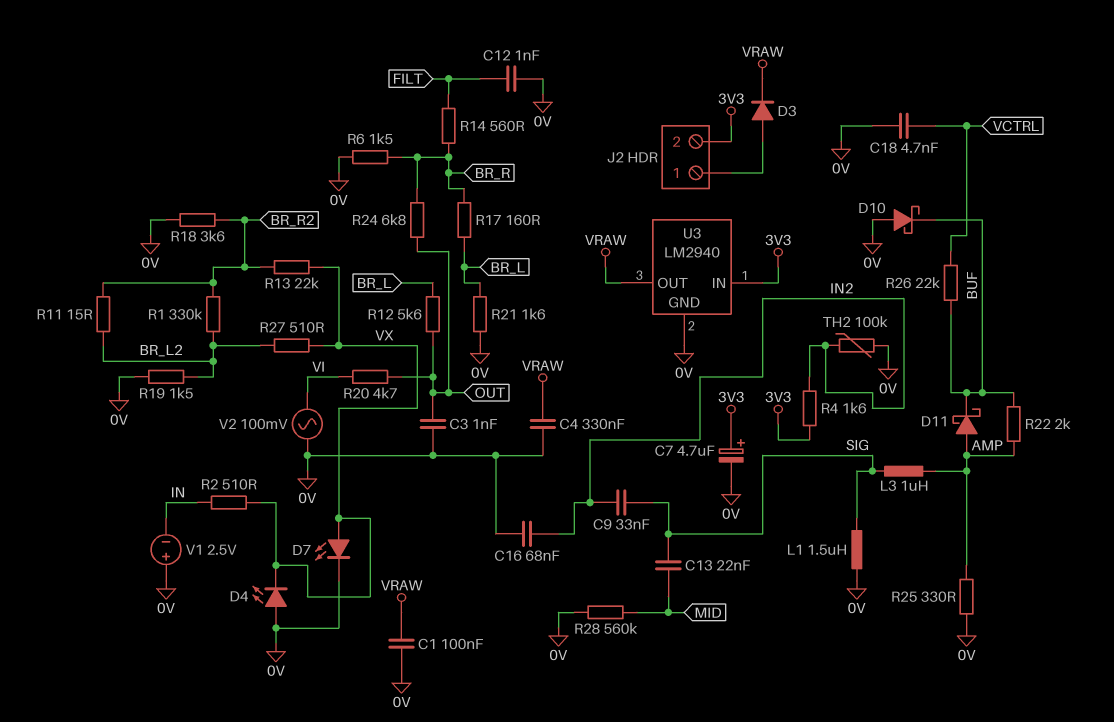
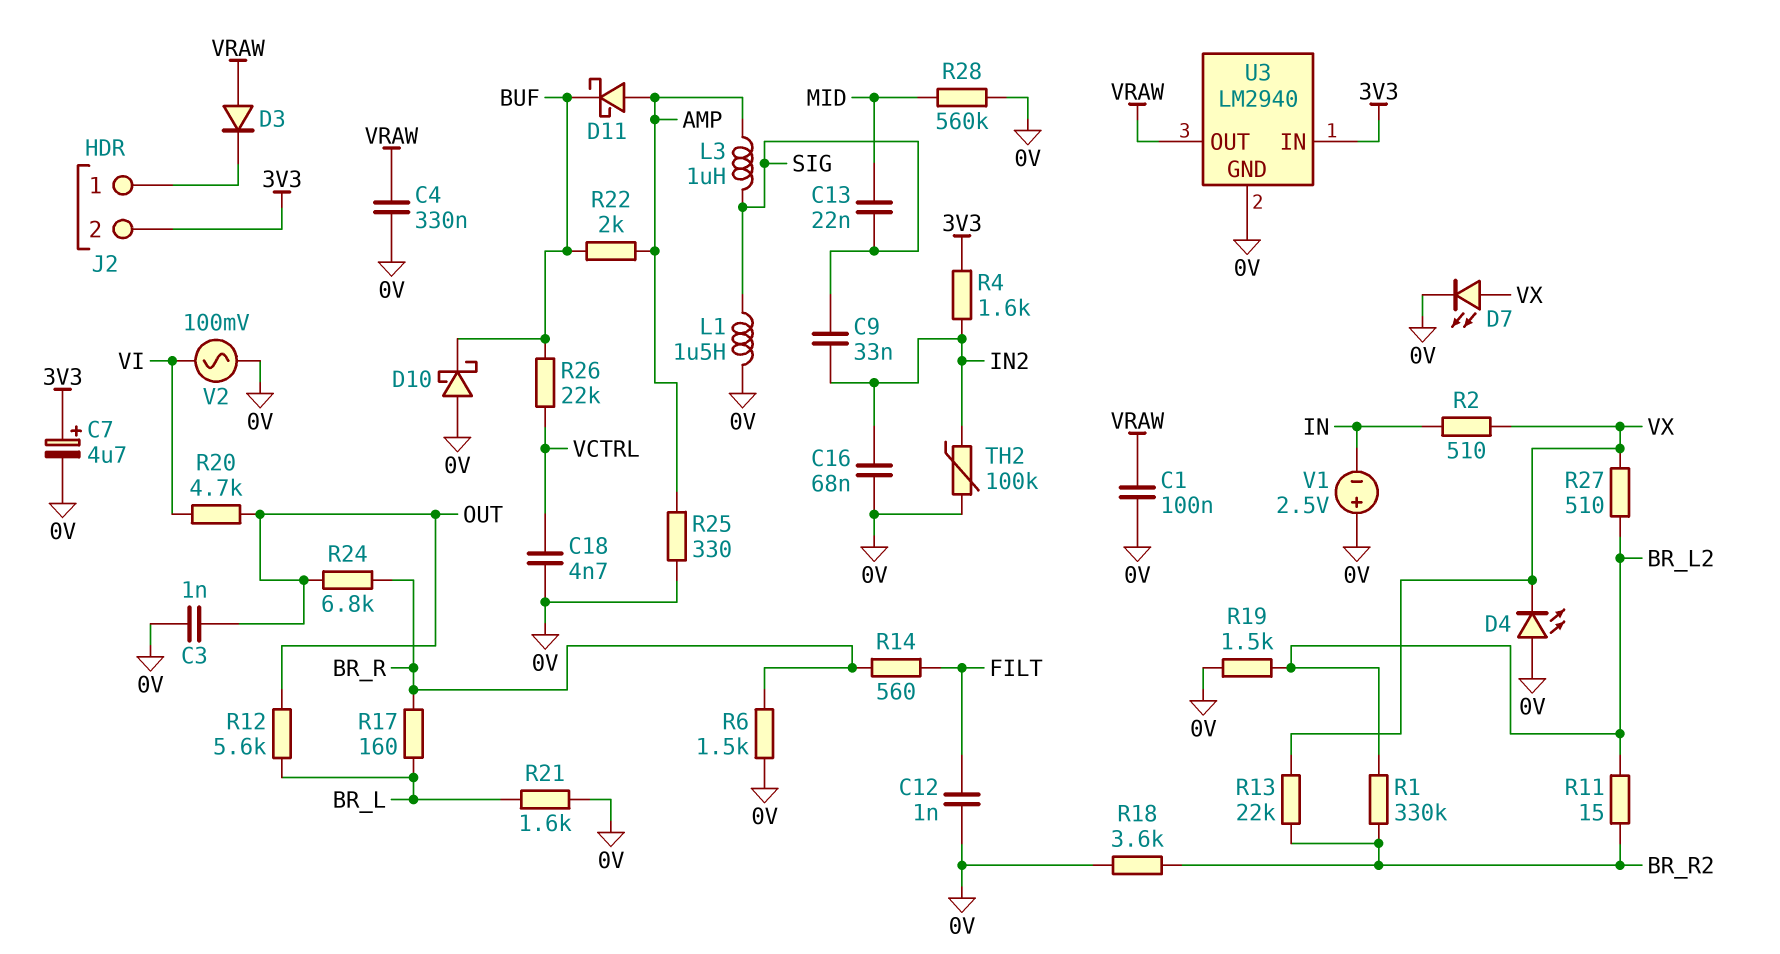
D3: diode (A J2/1, K VRAW) -> diode (A VRAW, K J2/1)

